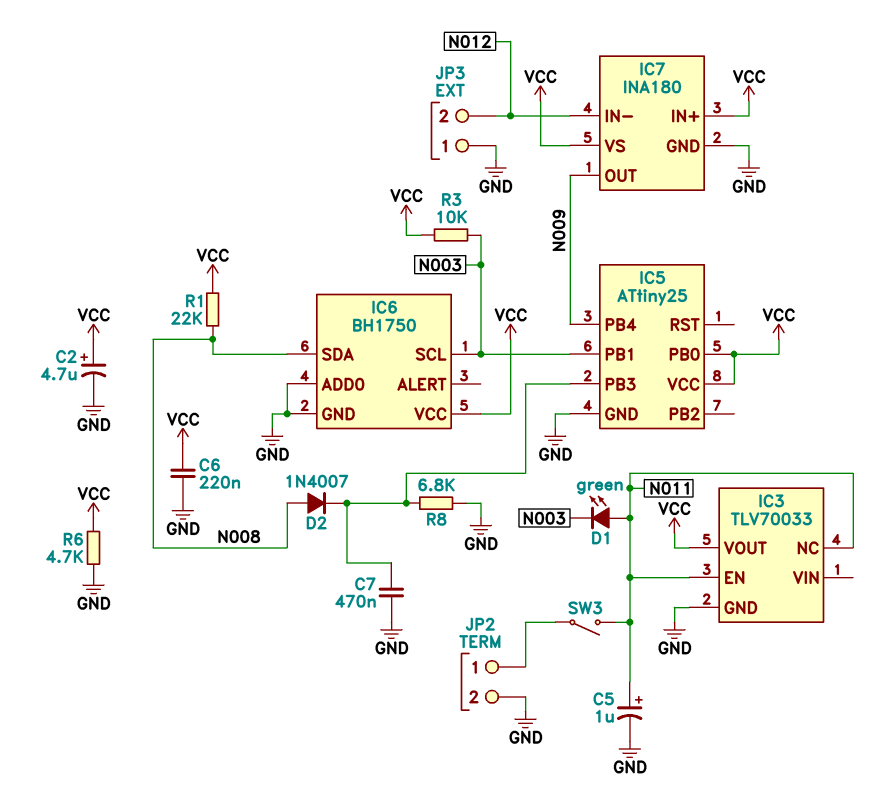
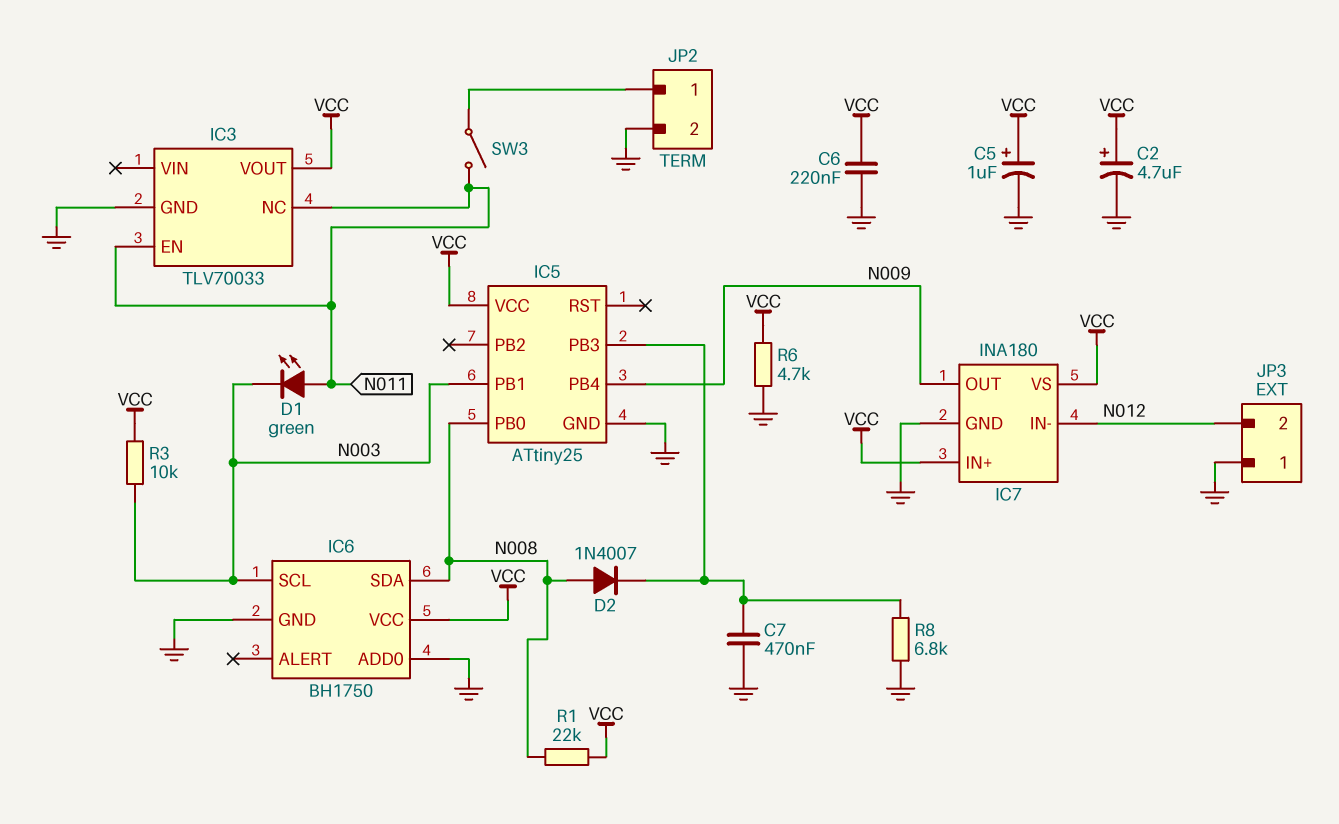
C5: 1uF (plus N011, minus GND) -> 1uF (plus VCC, minus GND)
IC5 pin PB0: VCC -> N008

